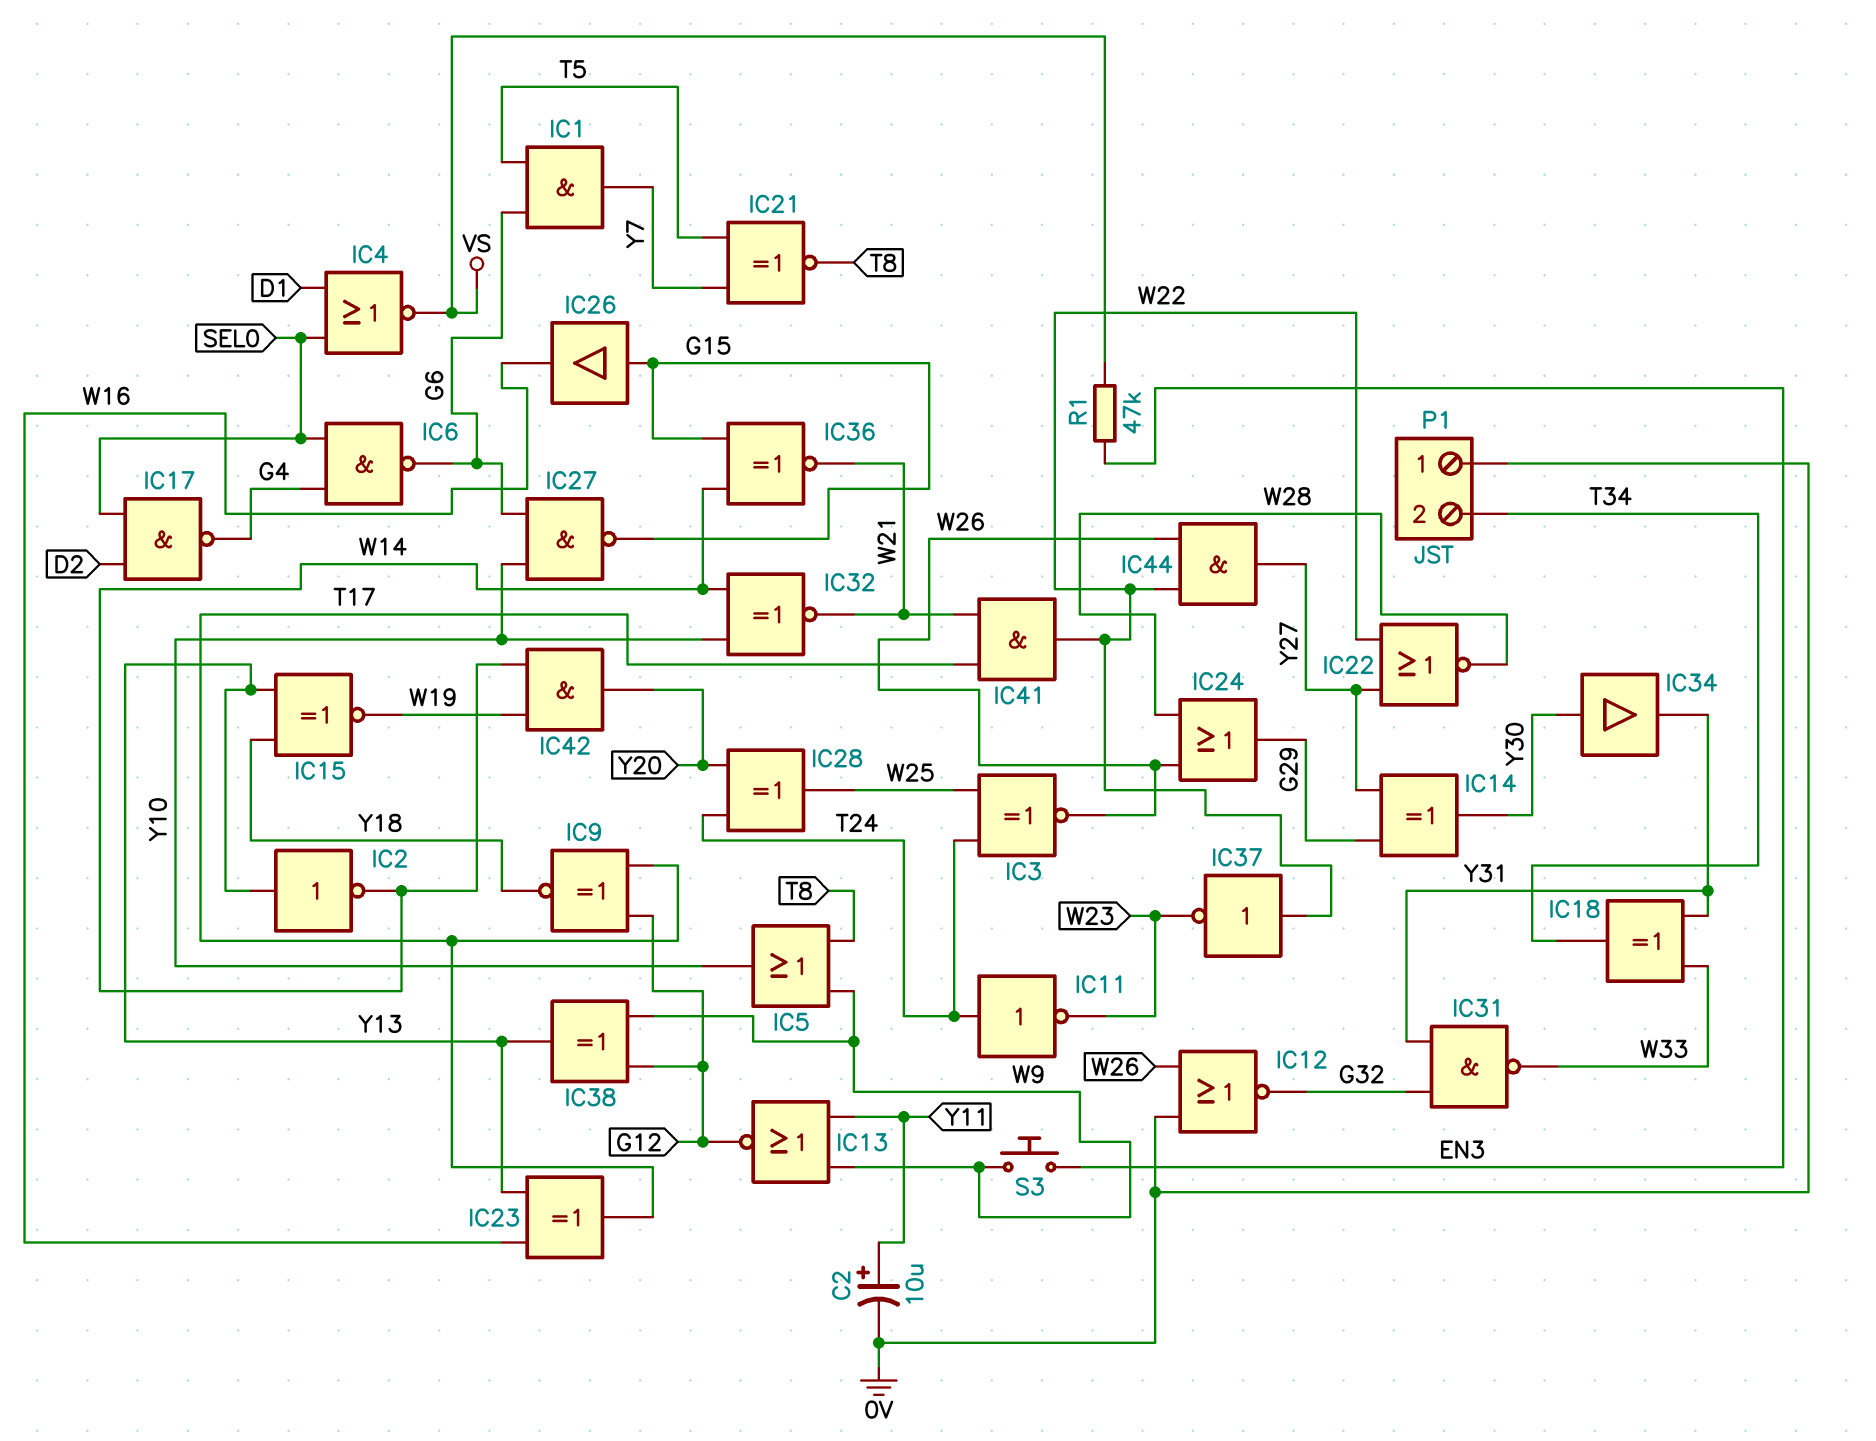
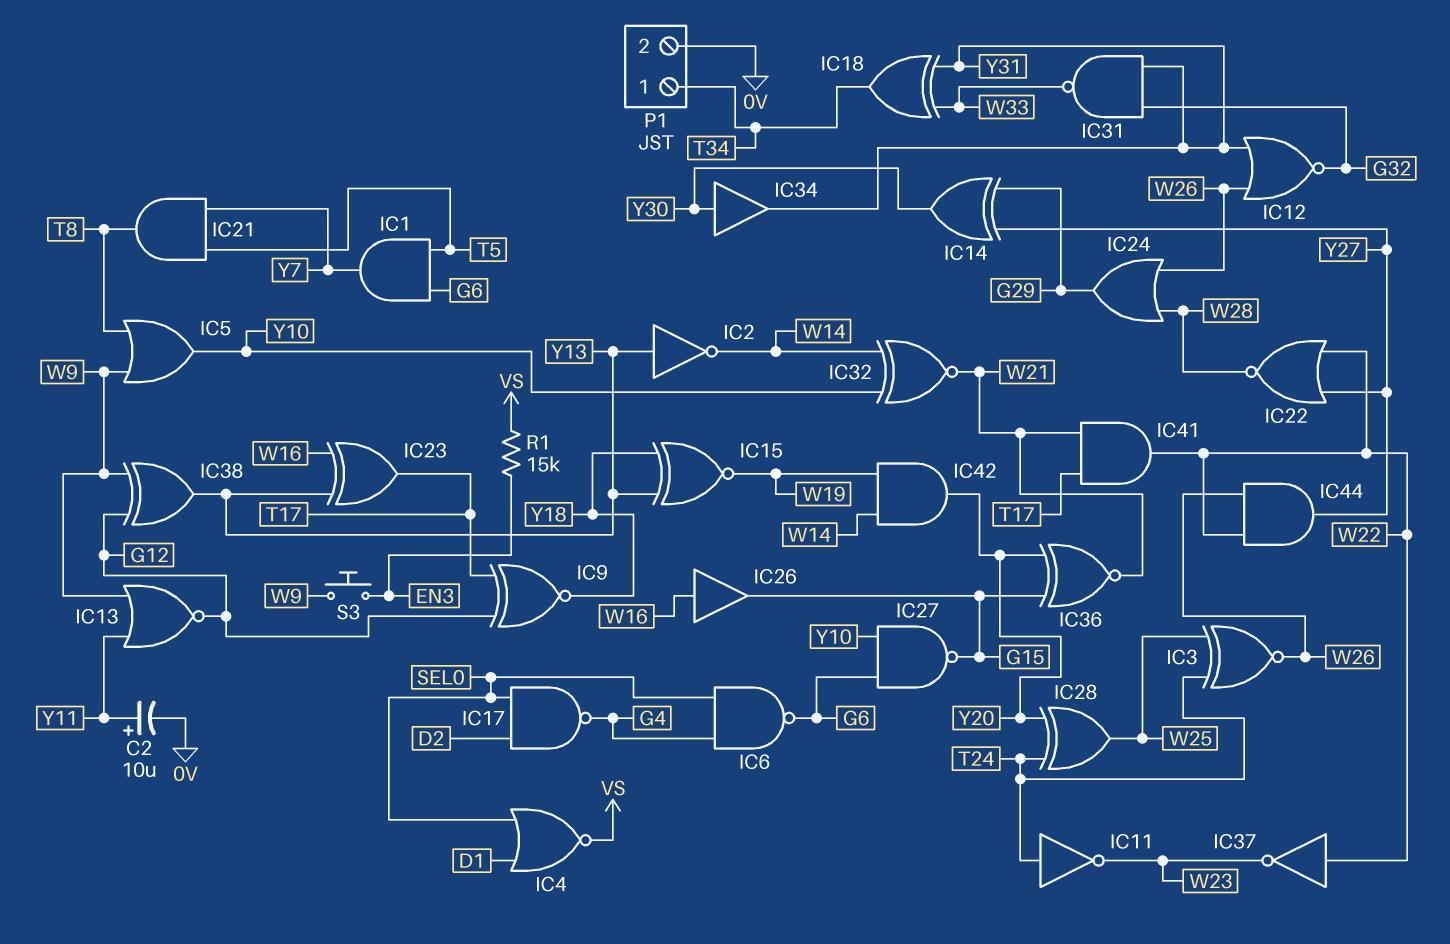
IC12: NOR (in 0V, in W26, out G32) -> NOR (in W26, in Y31, out G32)
IC21: XNOR (in T5, in Y7, out T8) -> AND (in T5, in Y7, out T8)
IC26: buffer (in G15, out W16) -> buffer (in W16, out G15)
IC36: XNOR (in G15, in W14, out W21) -> XNOR (in G15, in Y20, out W21)
P1 pin 1: 0V -> T34
P1 pin 2: T34 -> 0V
R1: 47k (EN3, VS) -> 15k (EN3, VS)

